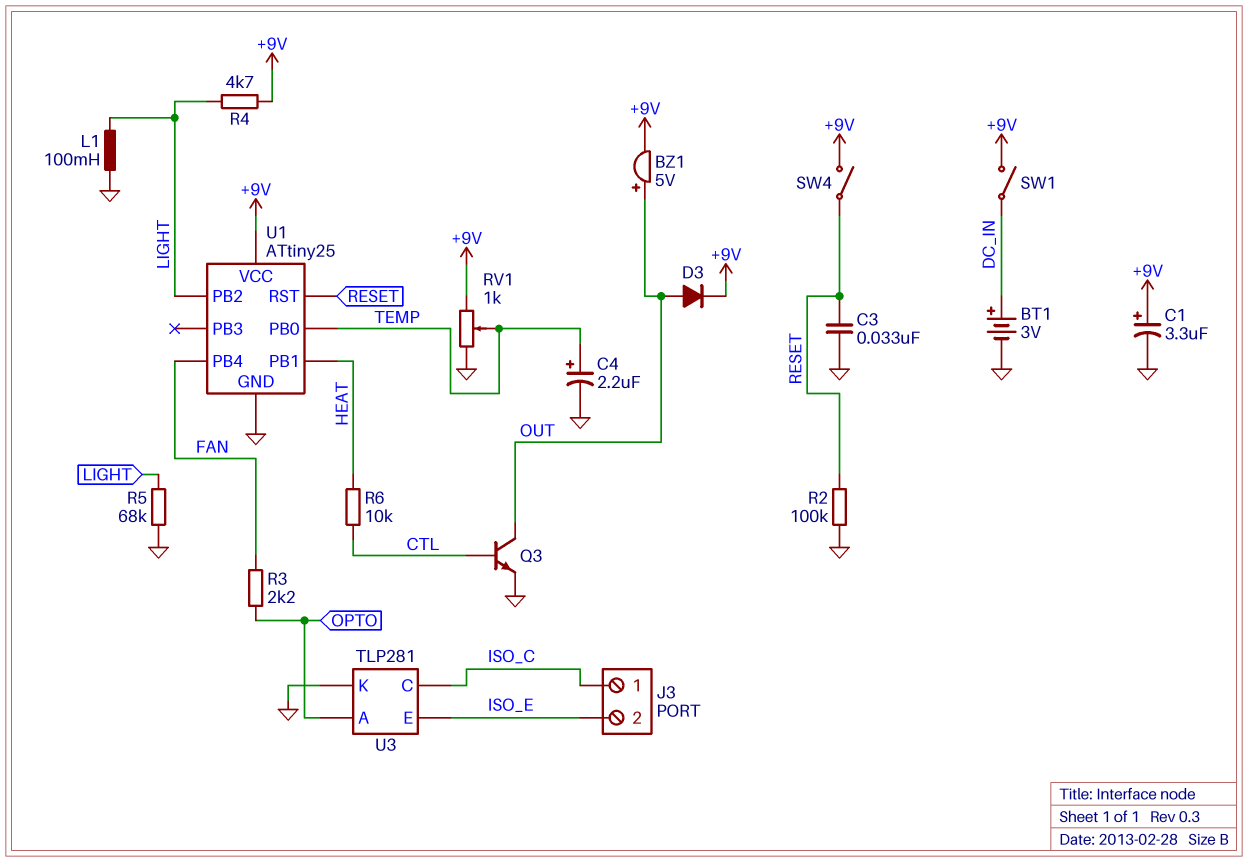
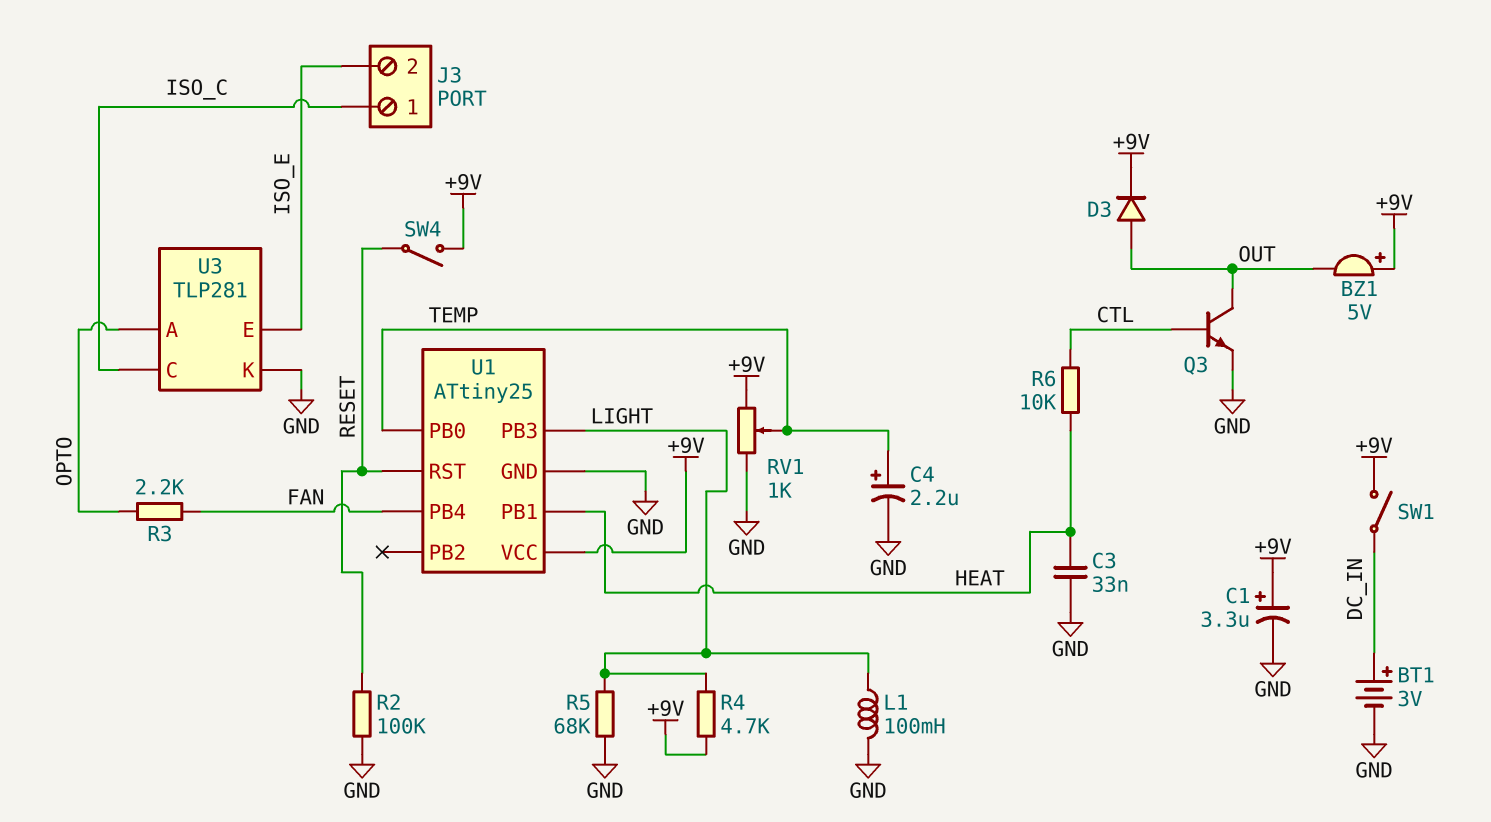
BZ1: buzzer 5V (plus OUT, minus +9V) -> buzzer 5V (plus +9V, minus OUT)
C3: 33nF (GND, RESET) -> 33nF (GND, HEAT)
U1 pin PB2: LIGHT -> none
U1 pin PB3: none -> LIGHT

